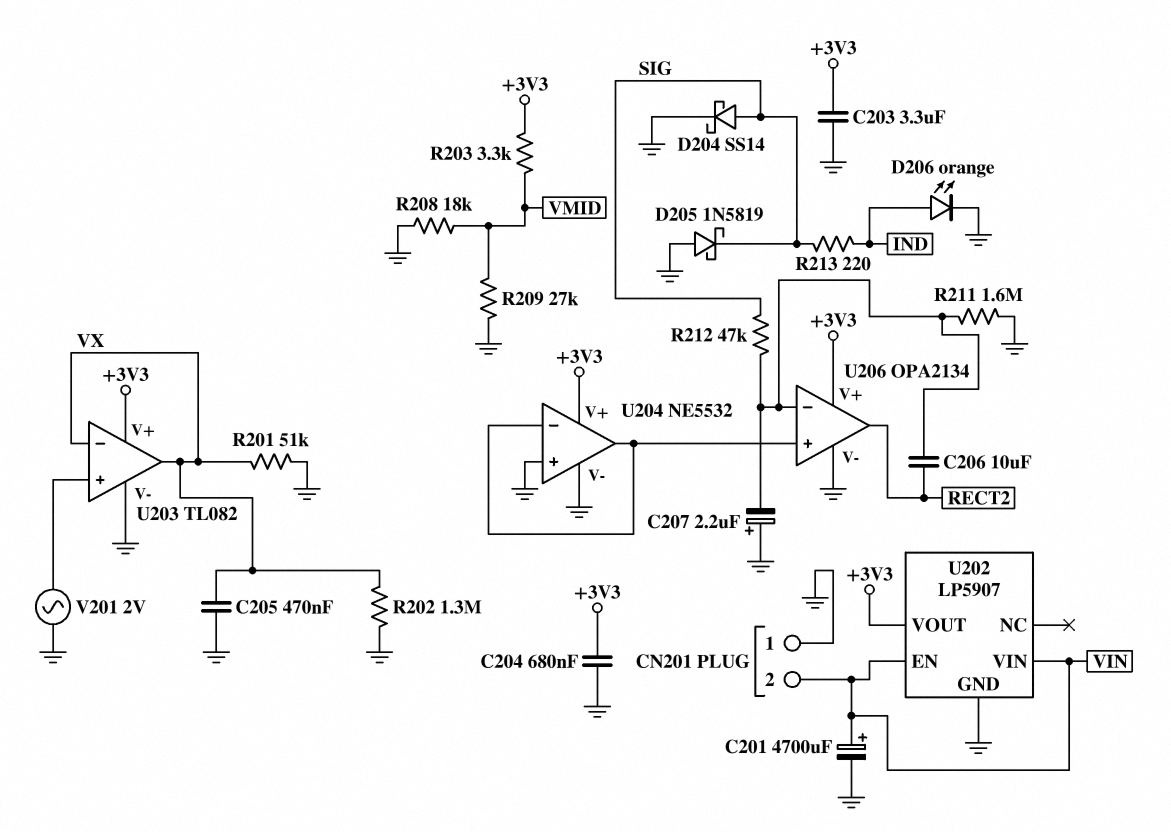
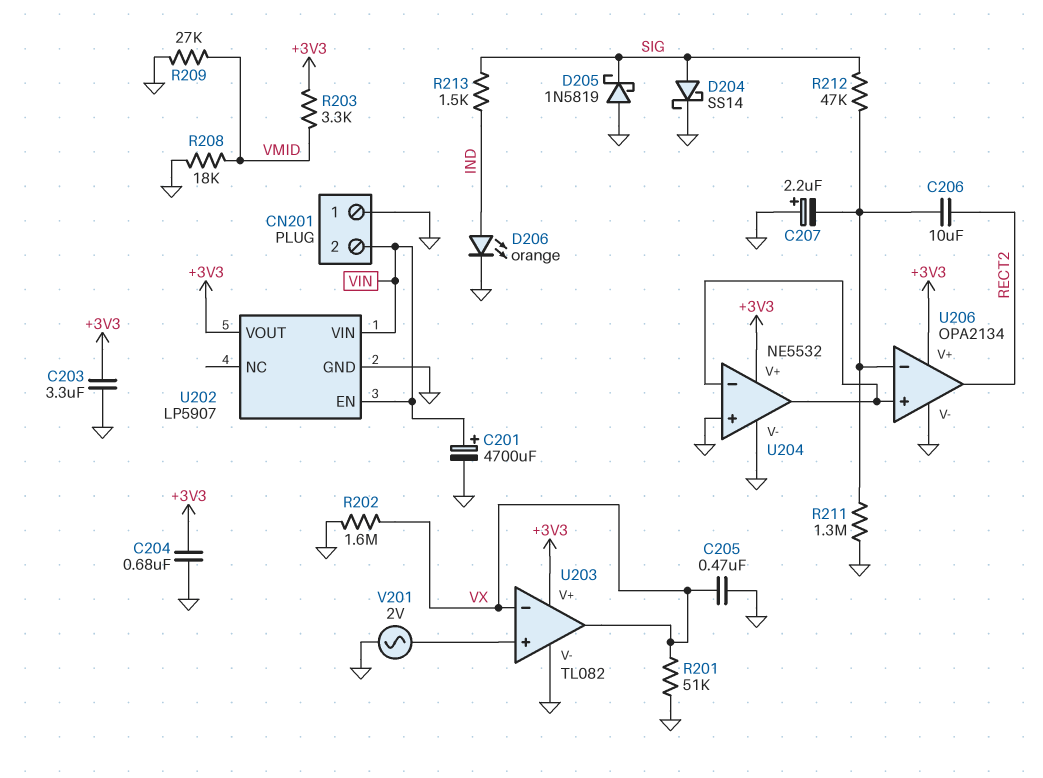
R202: 1.3M (GND, VX) -> 1.6M (GND, VX)
R211: 1.6M (GND, U206/in-) -> 1.3M (GND, U206/in-)
R213: 220 (IND, SIG) -> 1.5k (IND, SIG)

